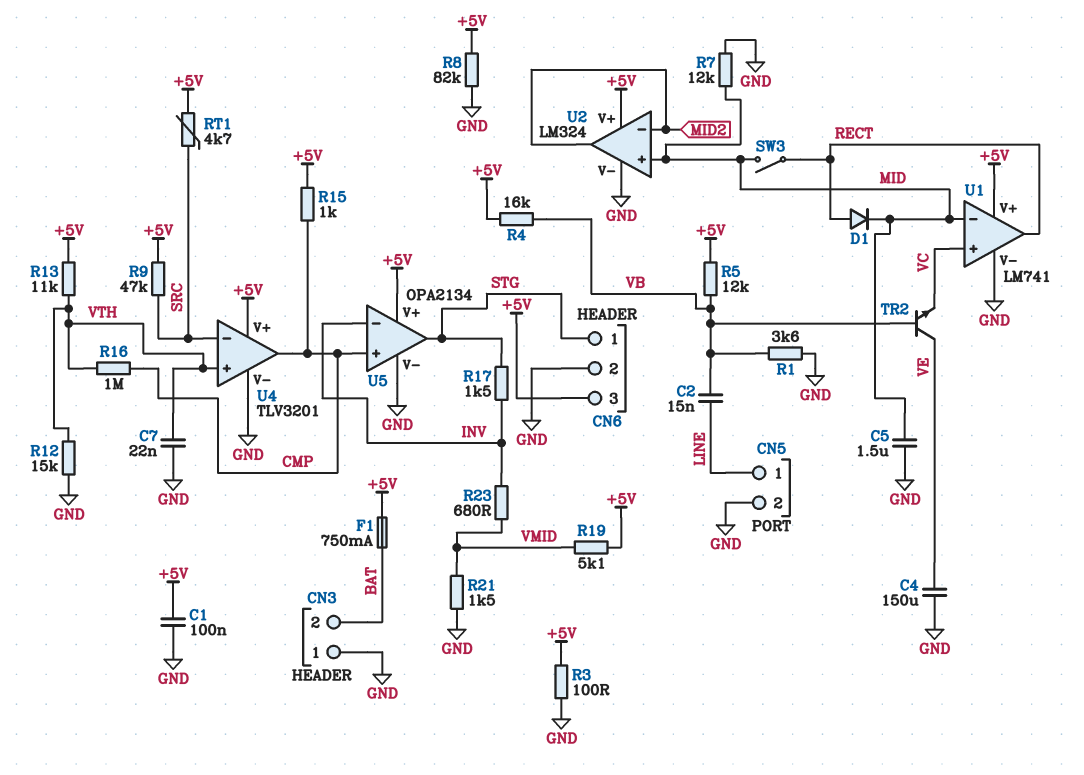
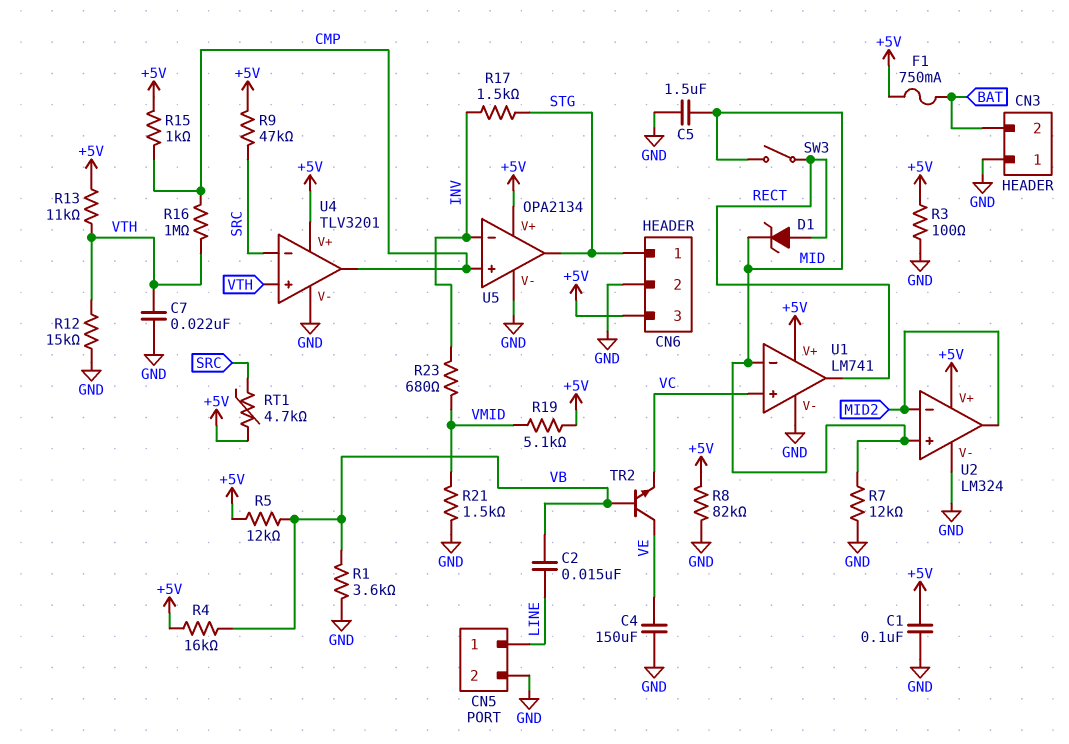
D1: diode (A RECT, K MID) -> zener (A RECT, K MID)

